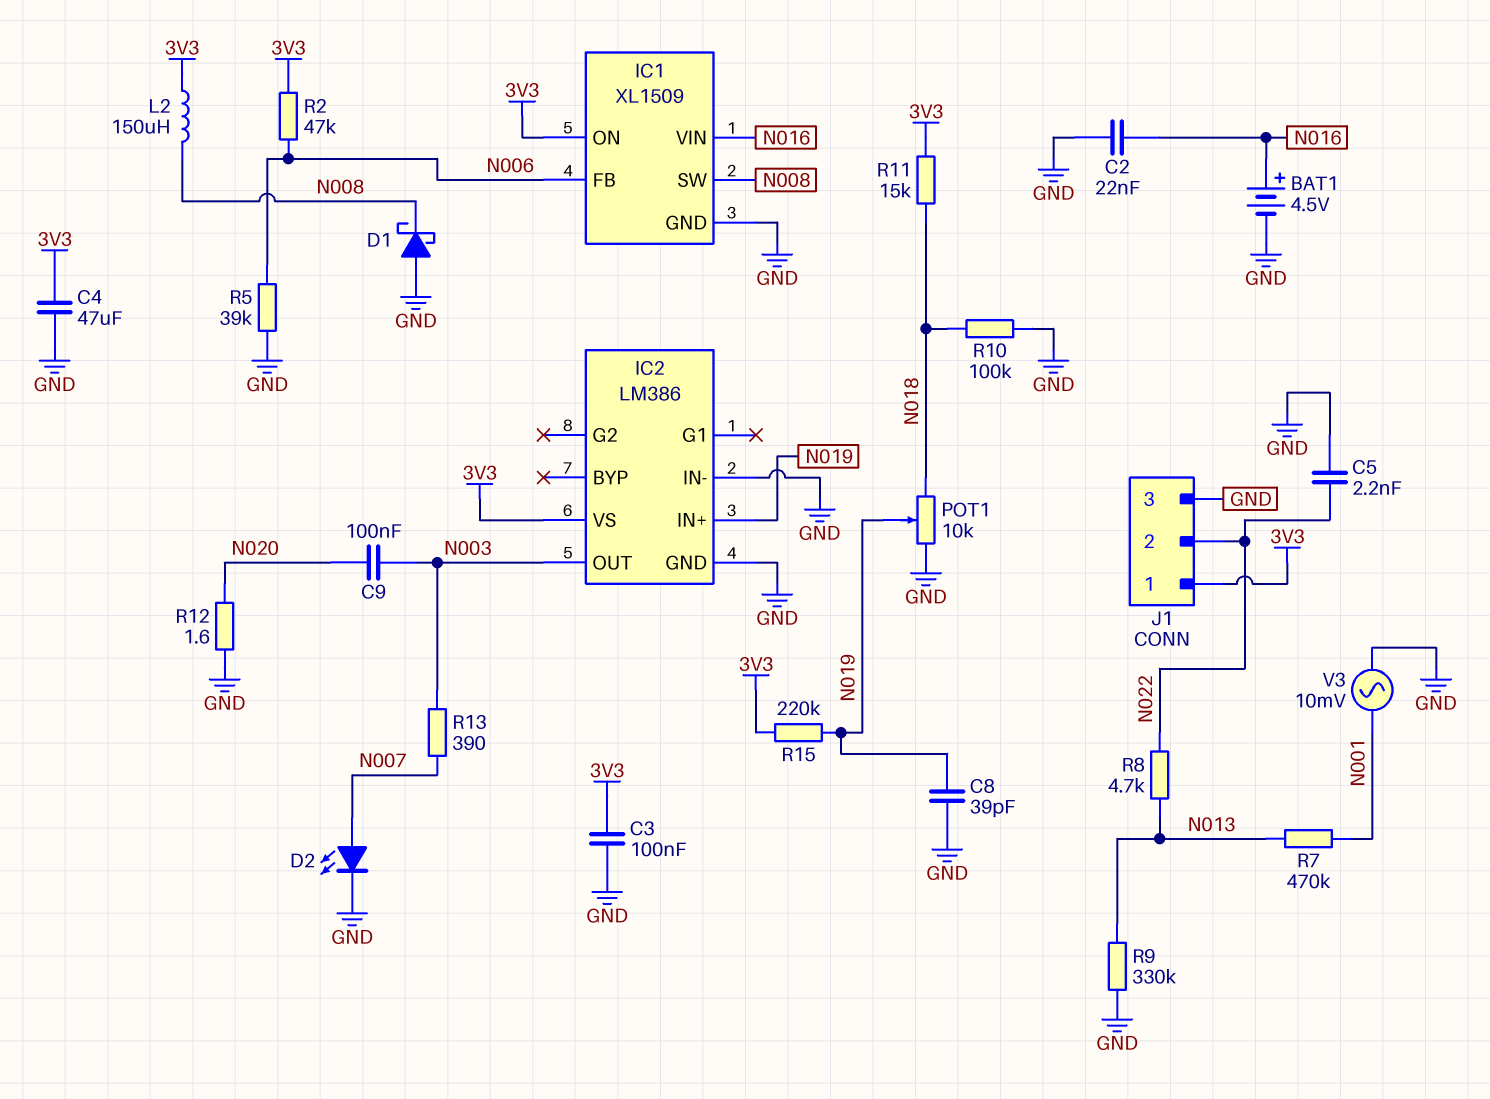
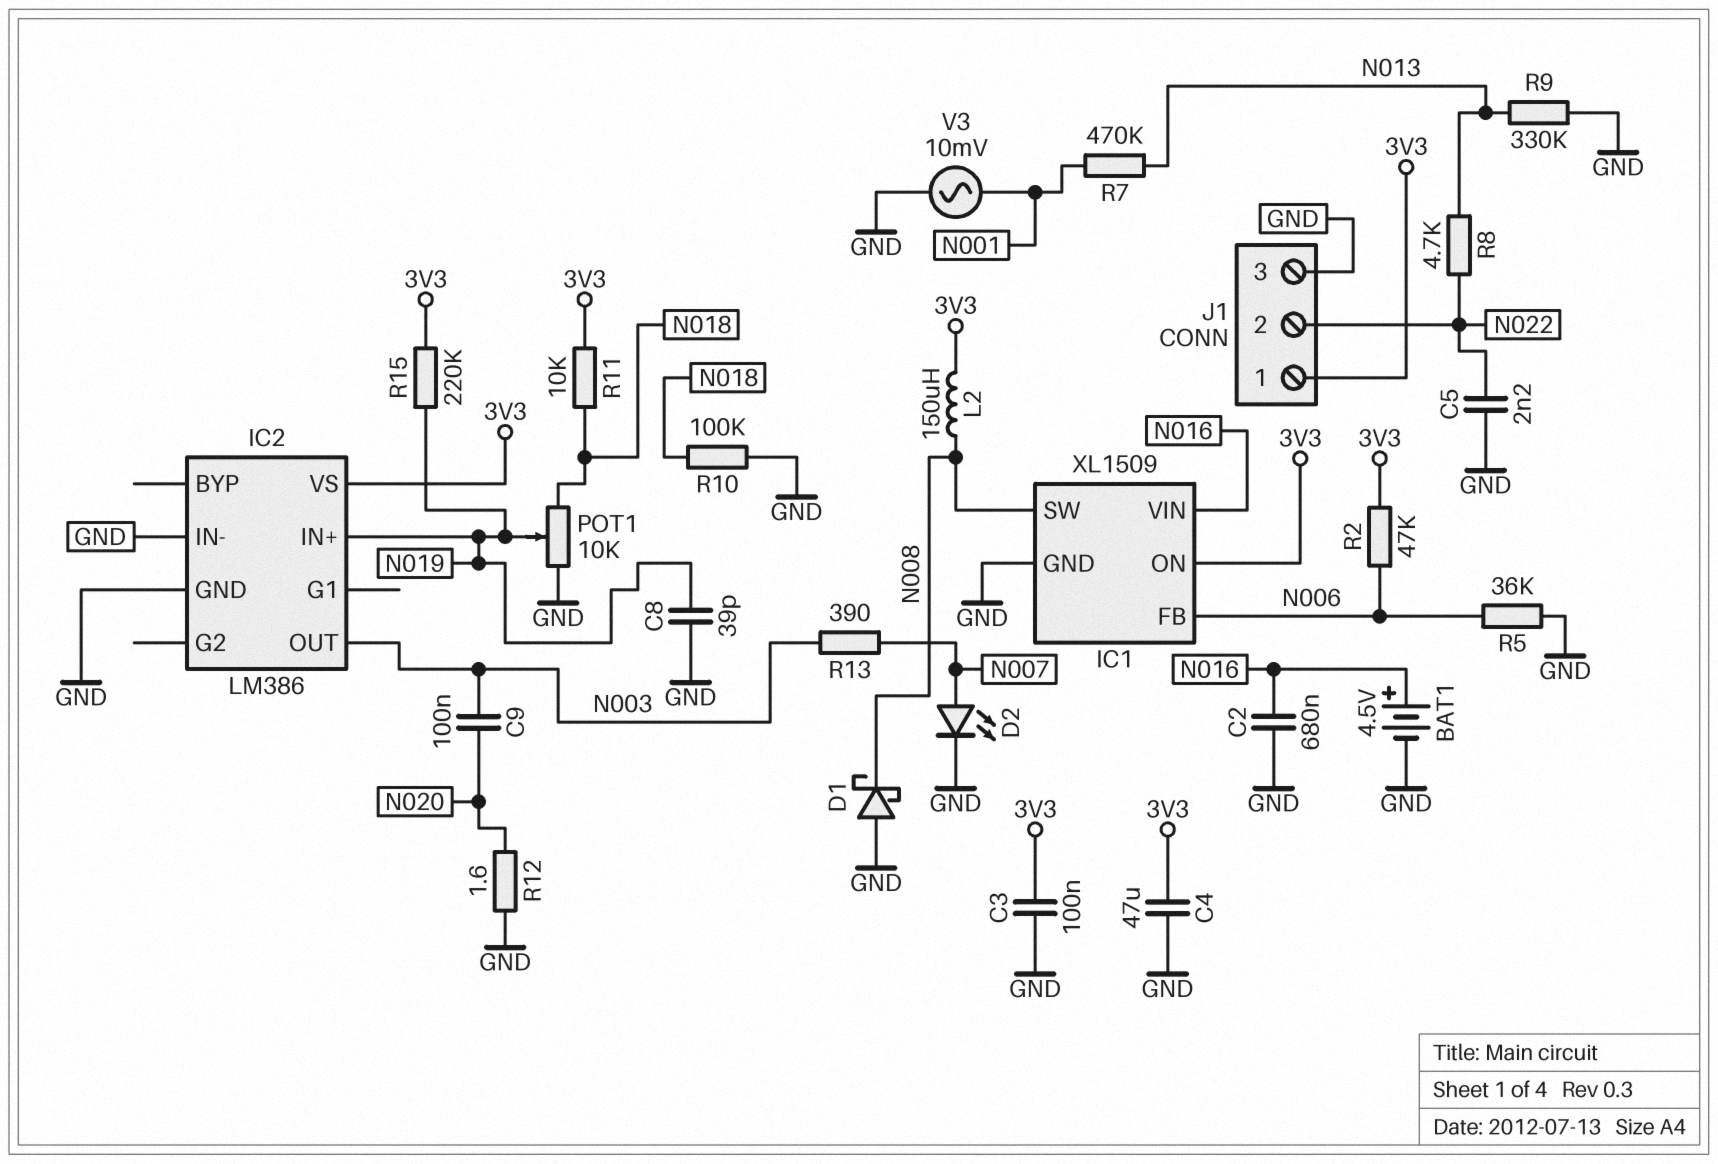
C2: 22nF (GND, N016) -> 680nF (GND, N016)
R5: 39k (GND, N006) -> 36k (GND, N006)
R11: 15k (3V3, N018) -> 10k (3V3, N018)

